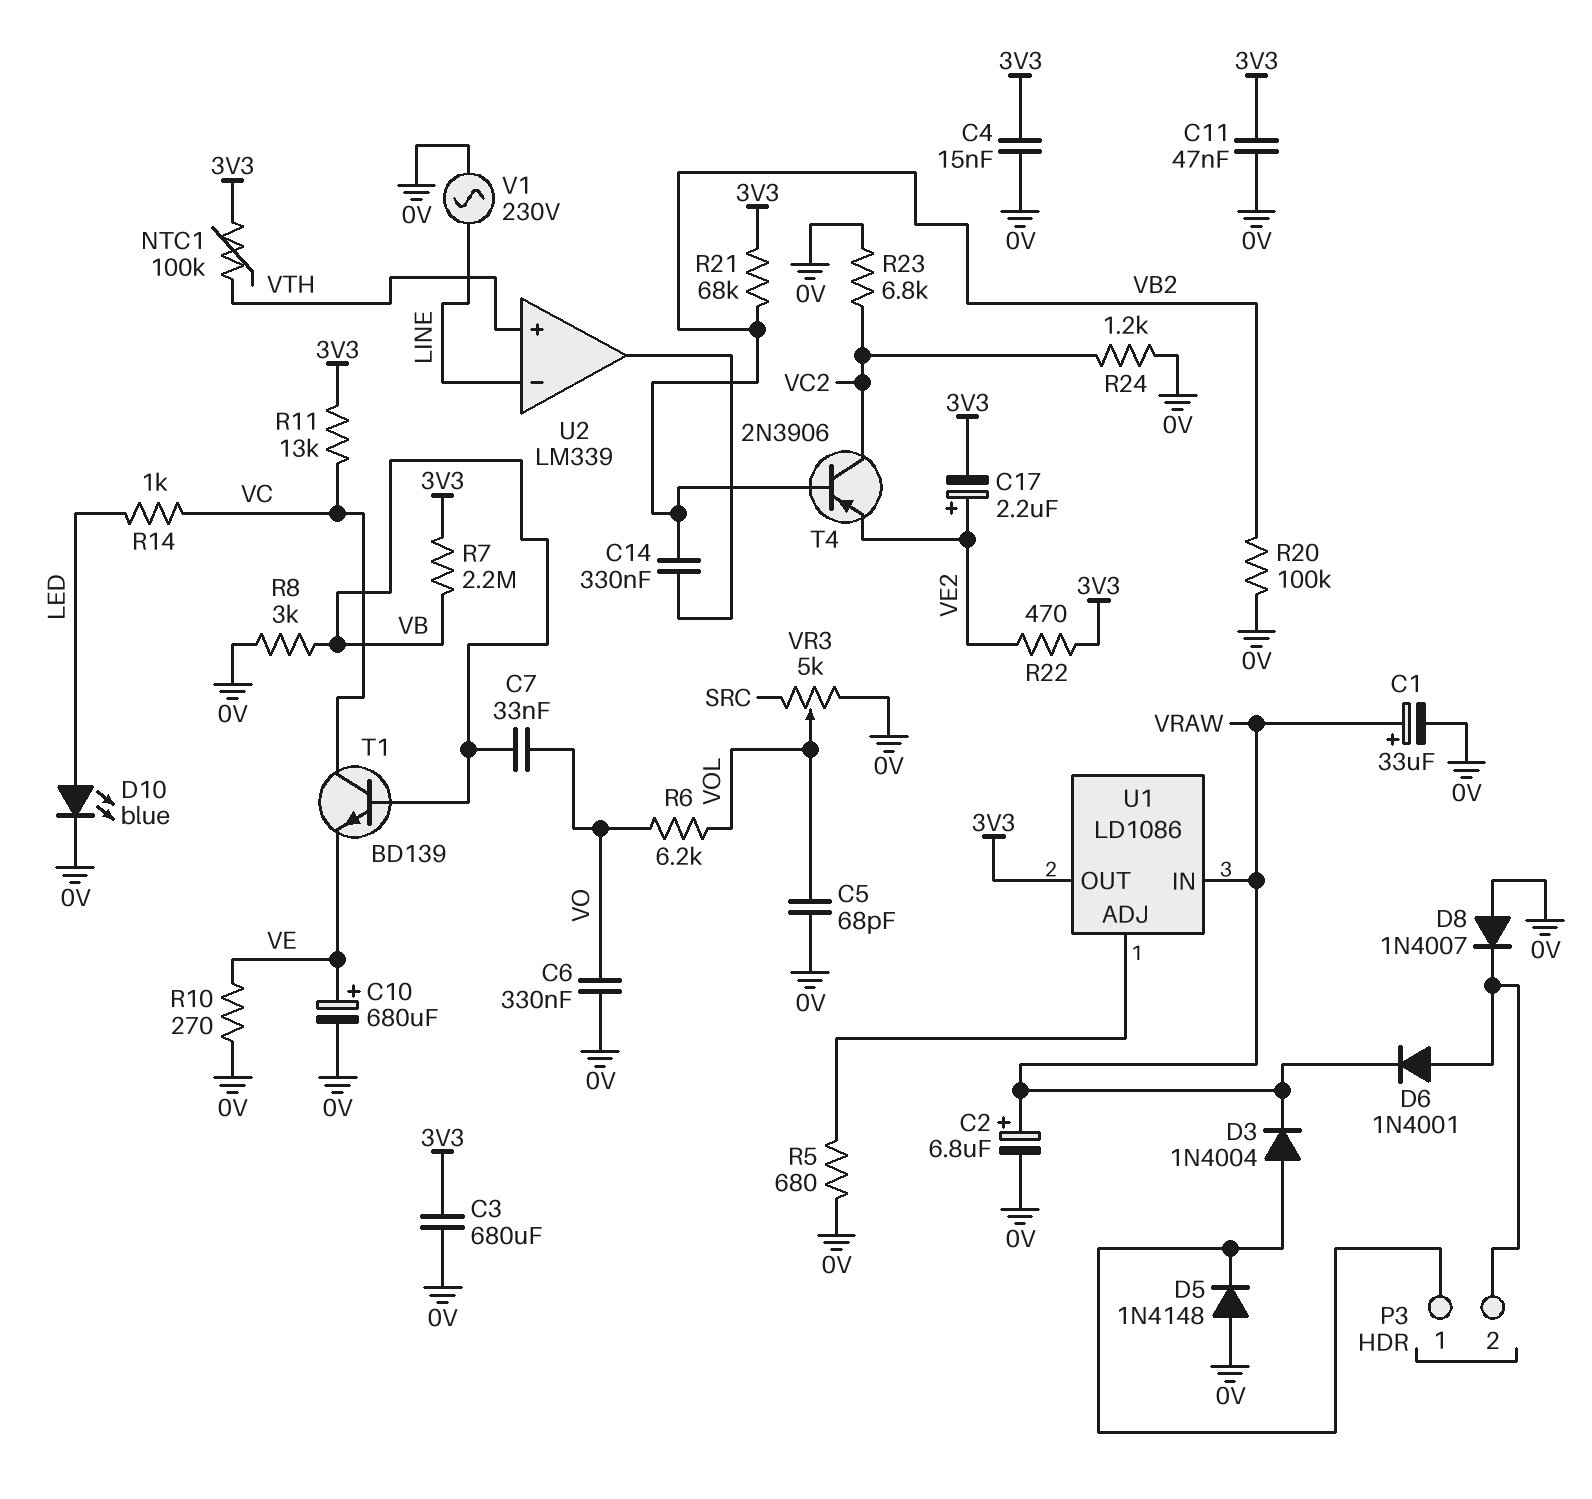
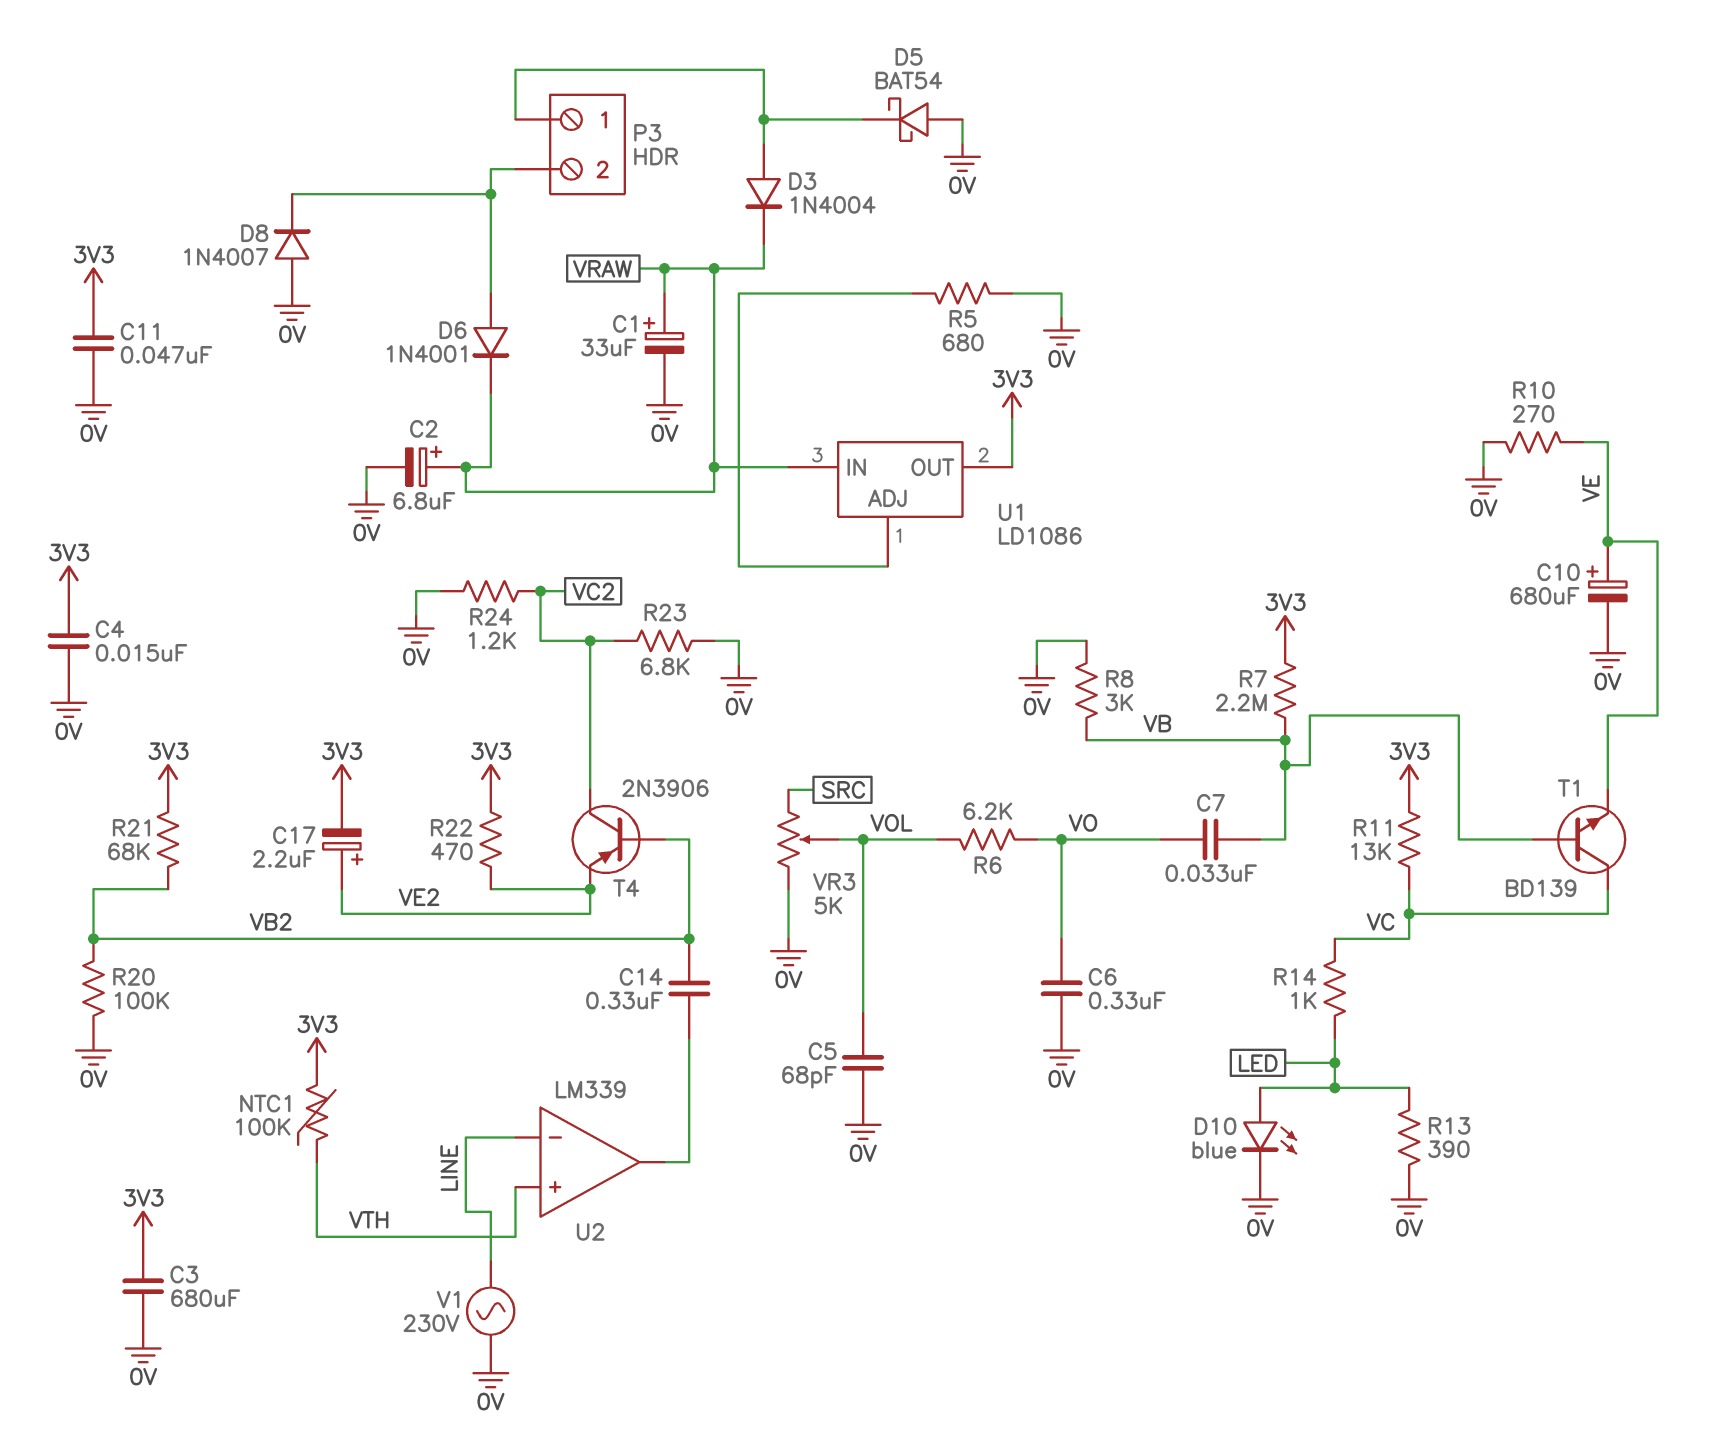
D5: diode 1N4148 (A 0V, K P3/1) -> schottky BAT54 (A 0V, K P3/1)
R13: none -> 390 (0V, LED)

